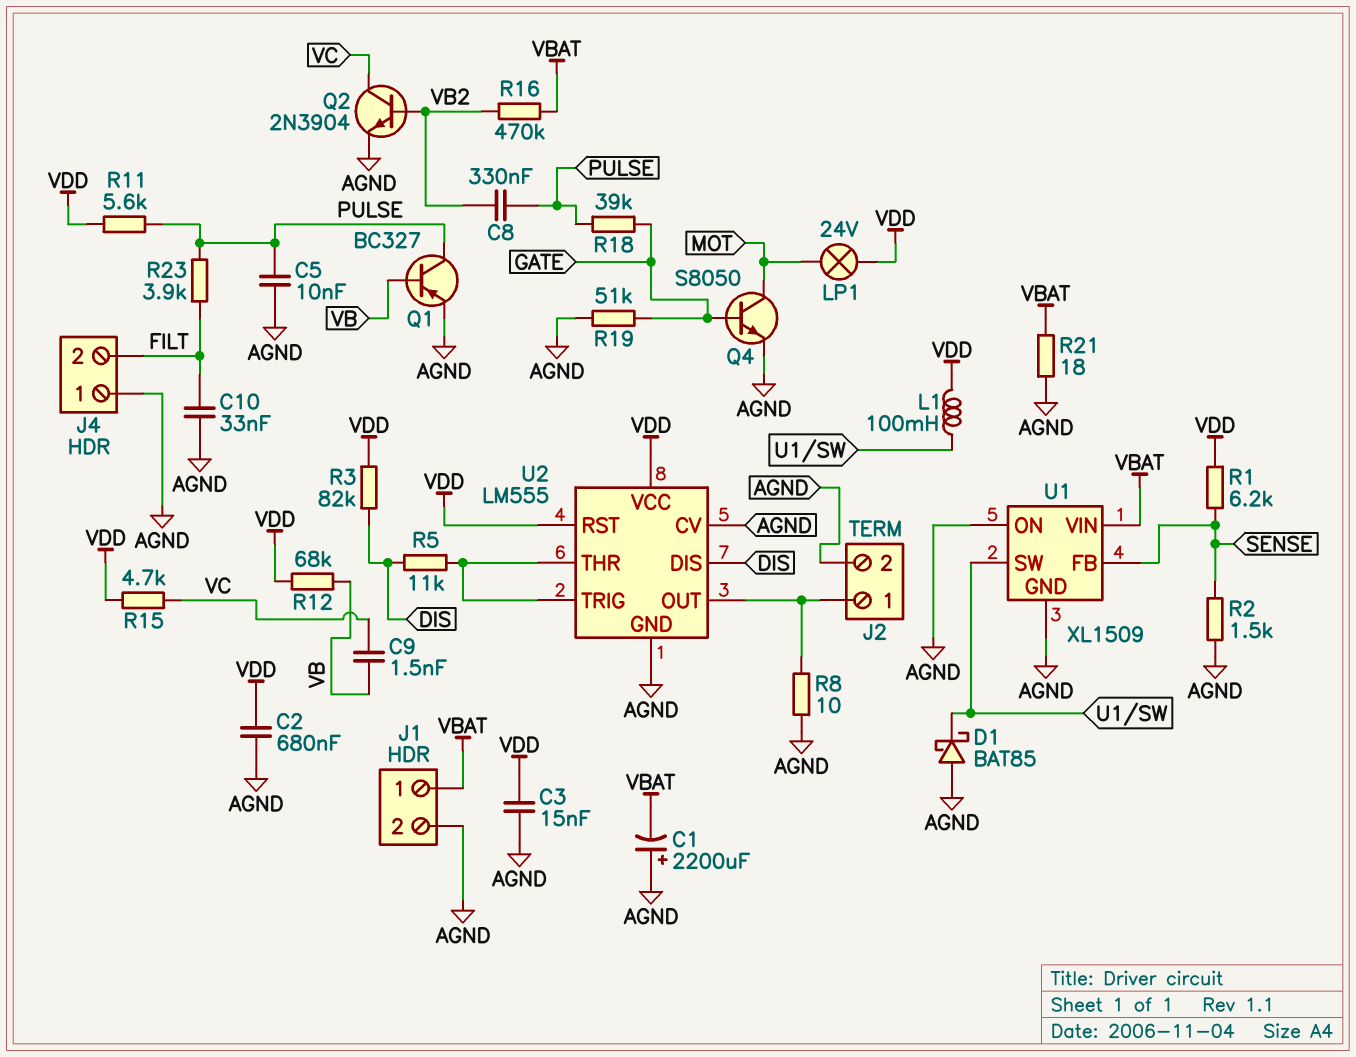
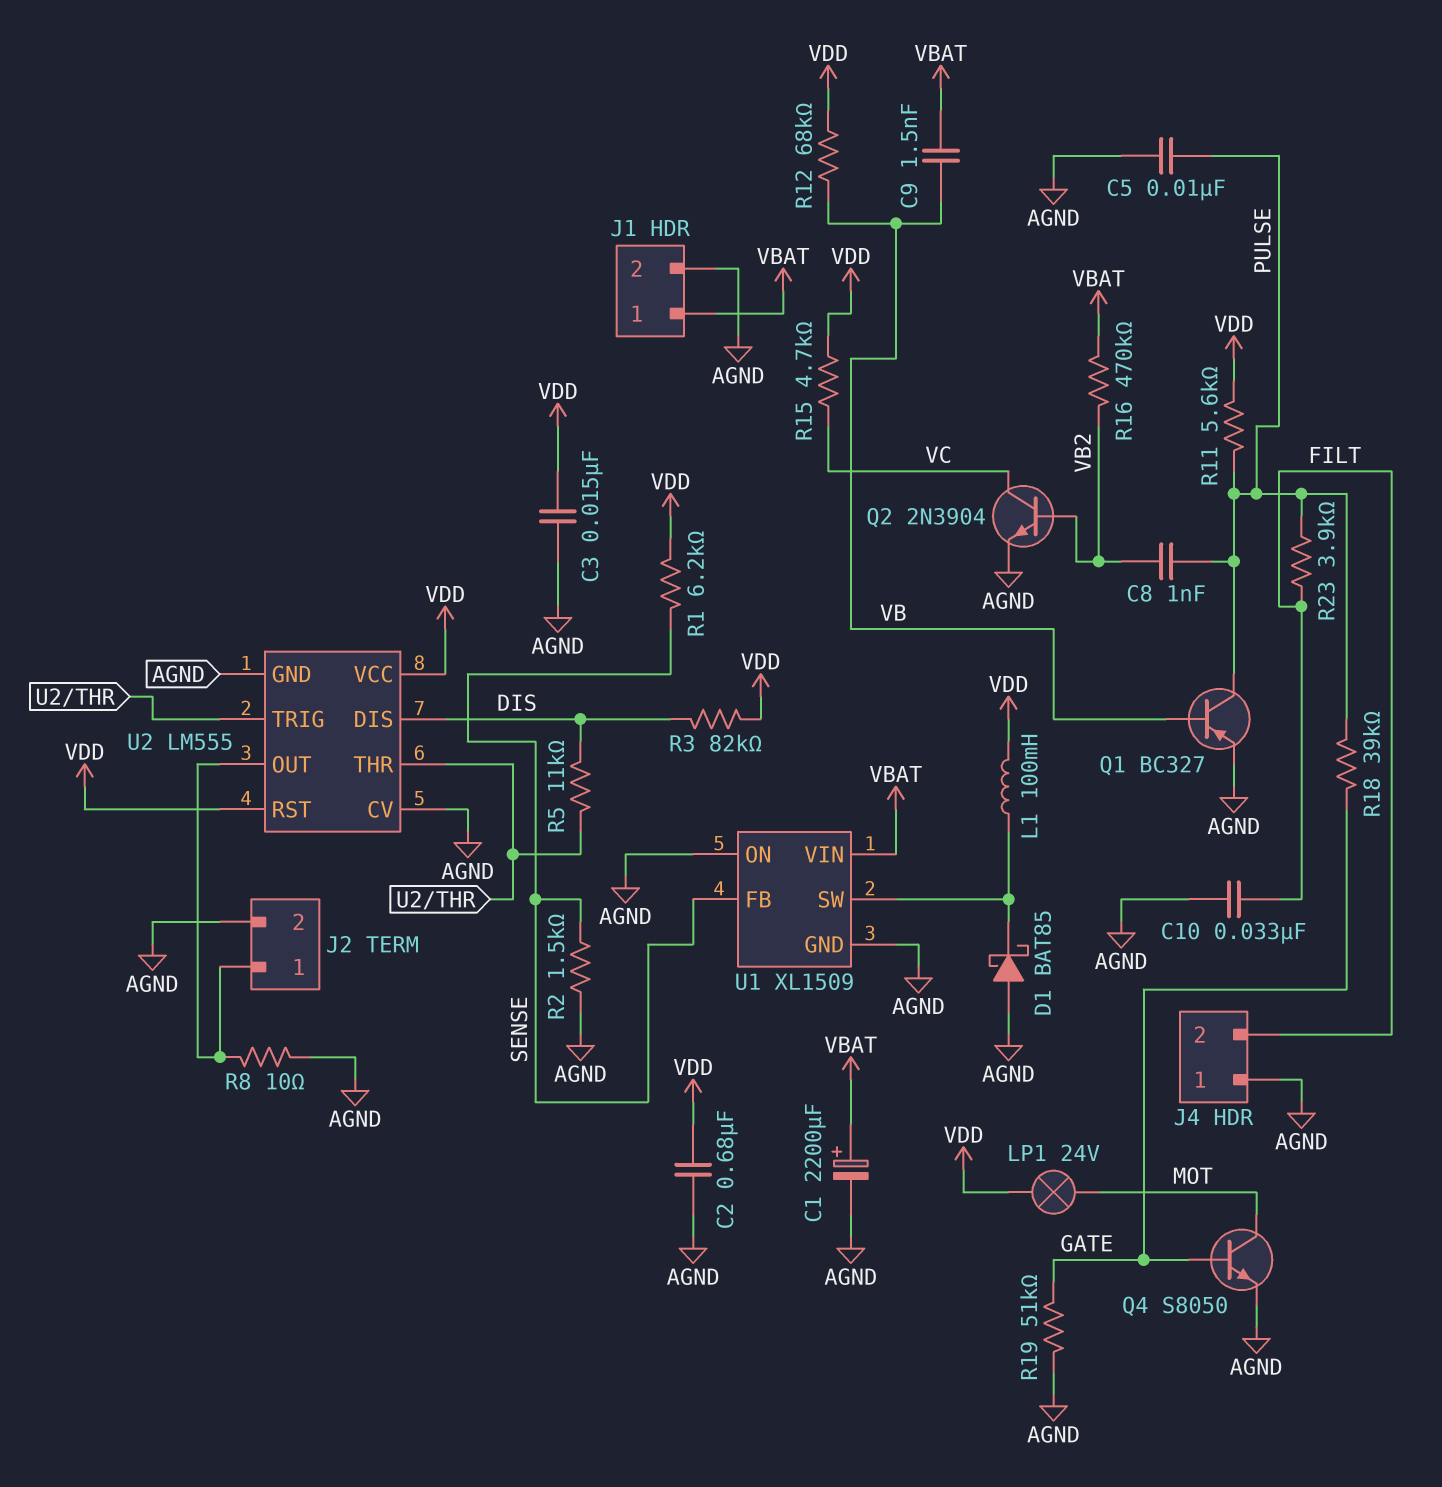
C1: 2200uF (plus AGND, minus VBAT) -> 2200uF (plus VBAT, minus AGND)
C8: 330nF (PULSE, VB2) -> 1nF (PULSE, VB2)
C9: 1.5nF (VB, VC) -> 1.5nF (VB, VBAT)
R21: 18 (AGND, VBAT) -> none

